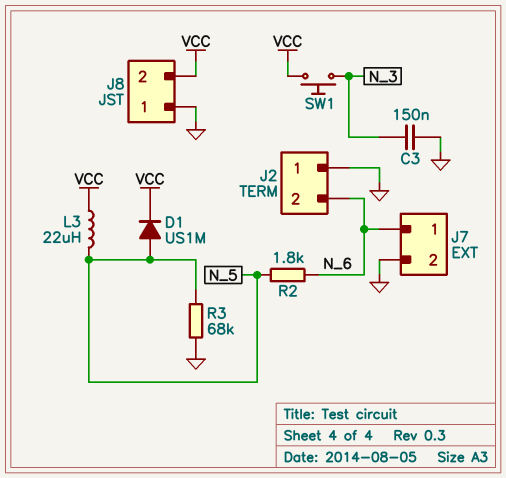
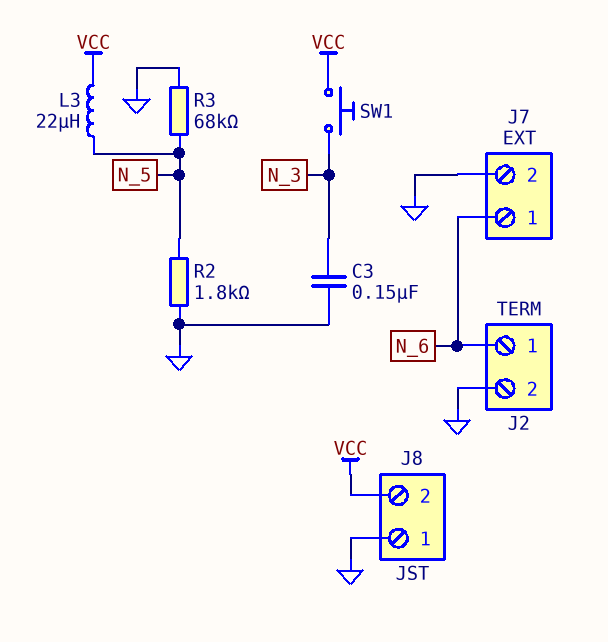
D1: diode US1M (A N_5, K VCC) -> none
J2 pin 1: GND -> N_6
J2 pin 2: N_6 -> GND
R2: 1.8k (N_5, N_6) -> 1.8k (GND, N_5)

